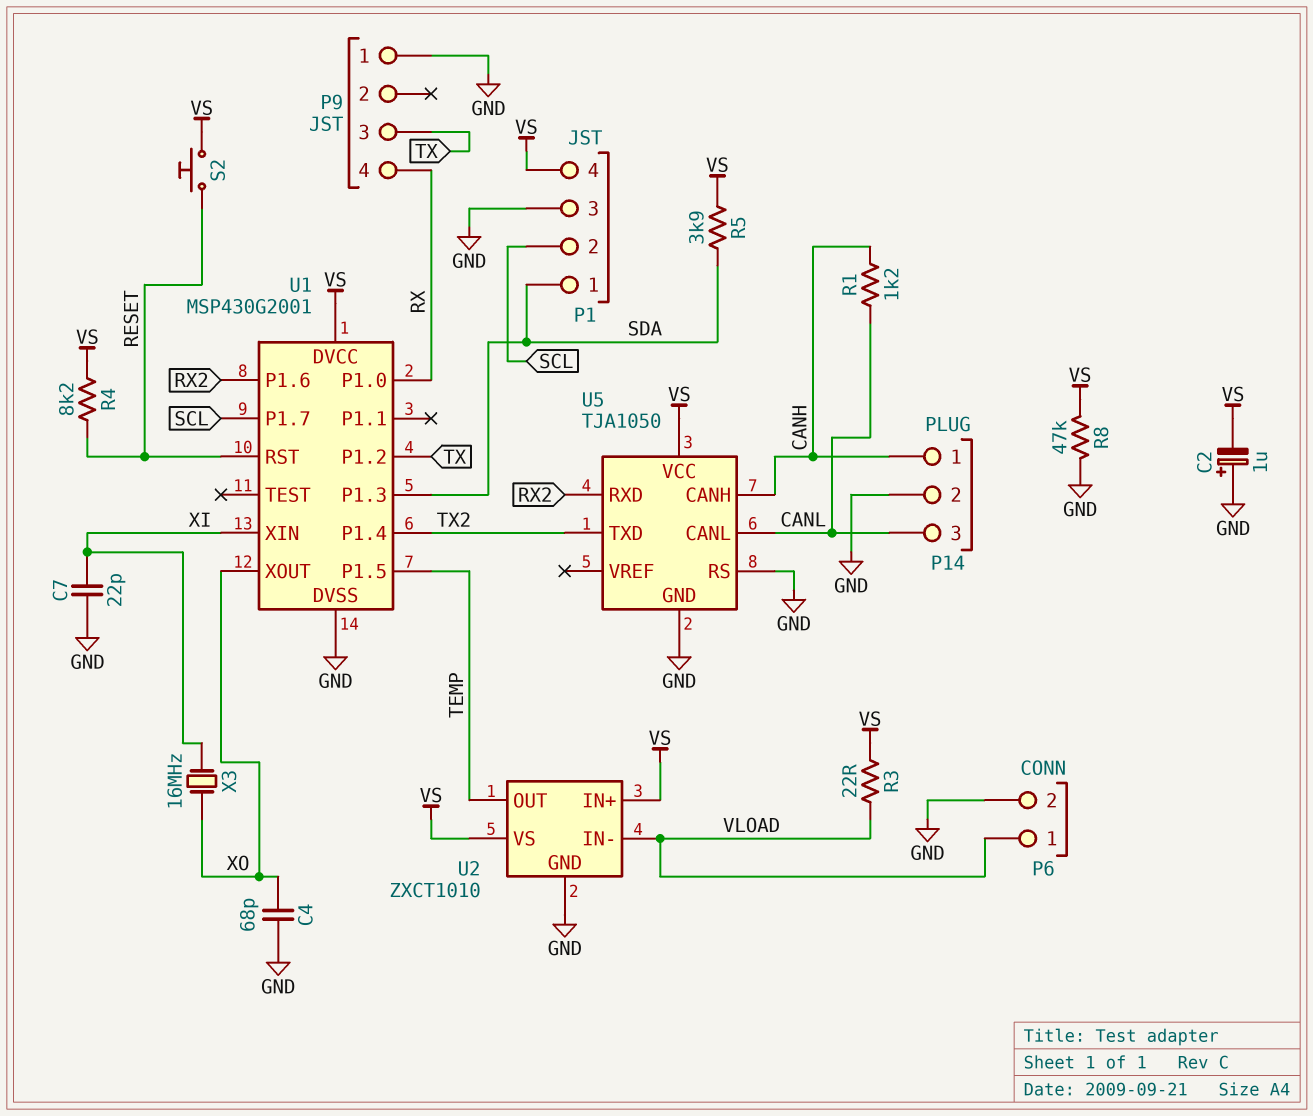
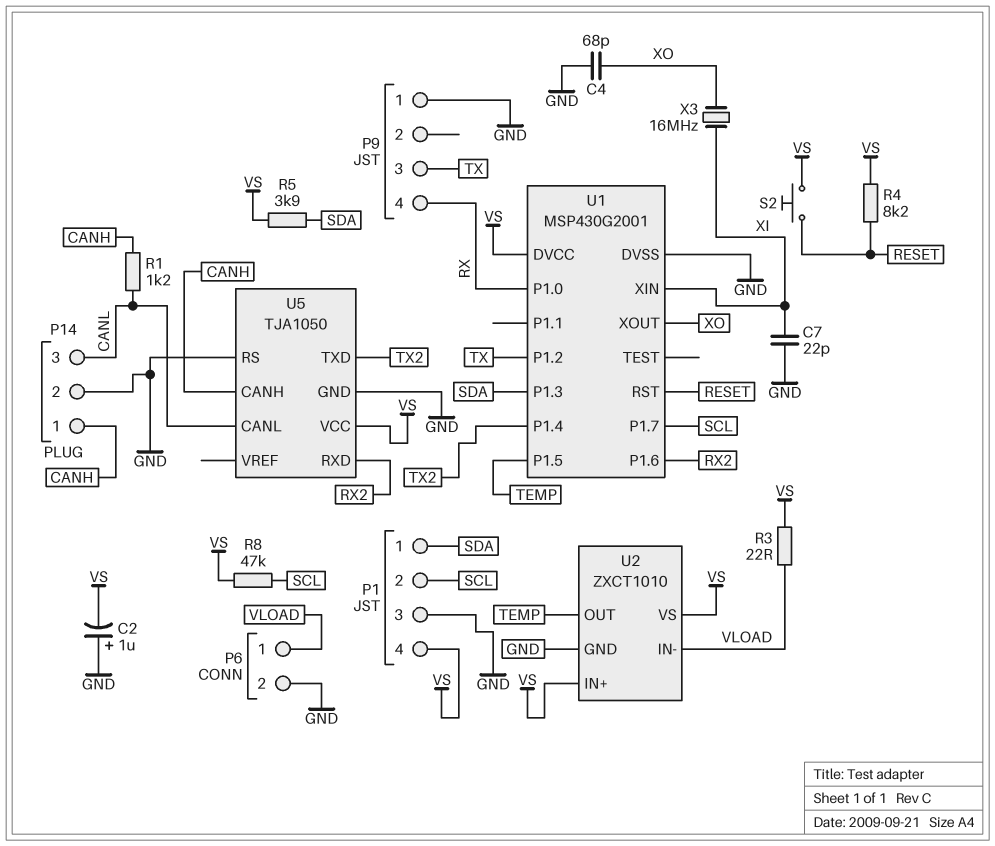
R8: 47k (GND, VS) -> 47k (SCL, VS)

